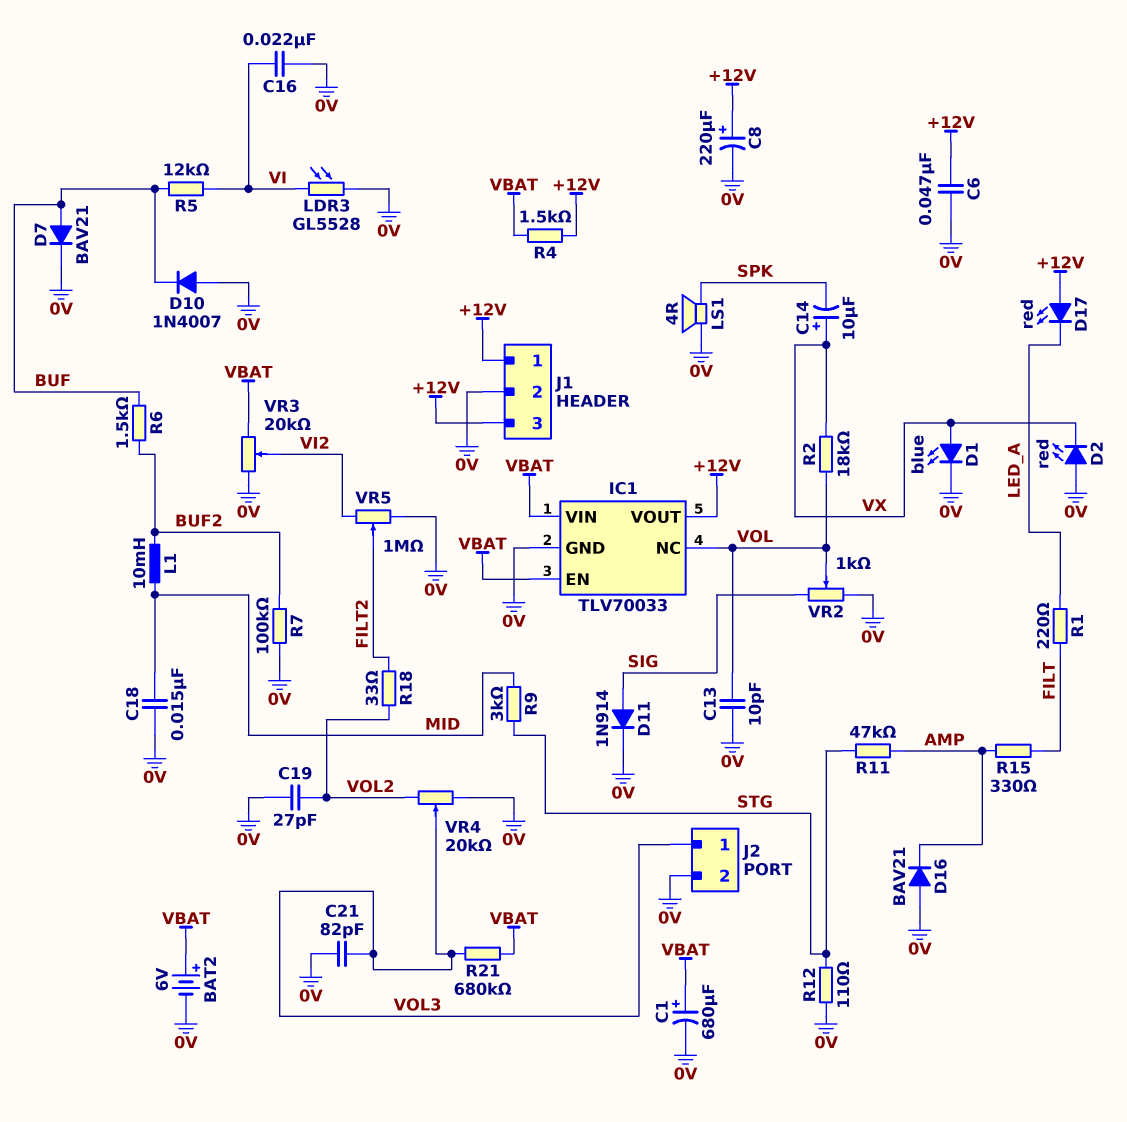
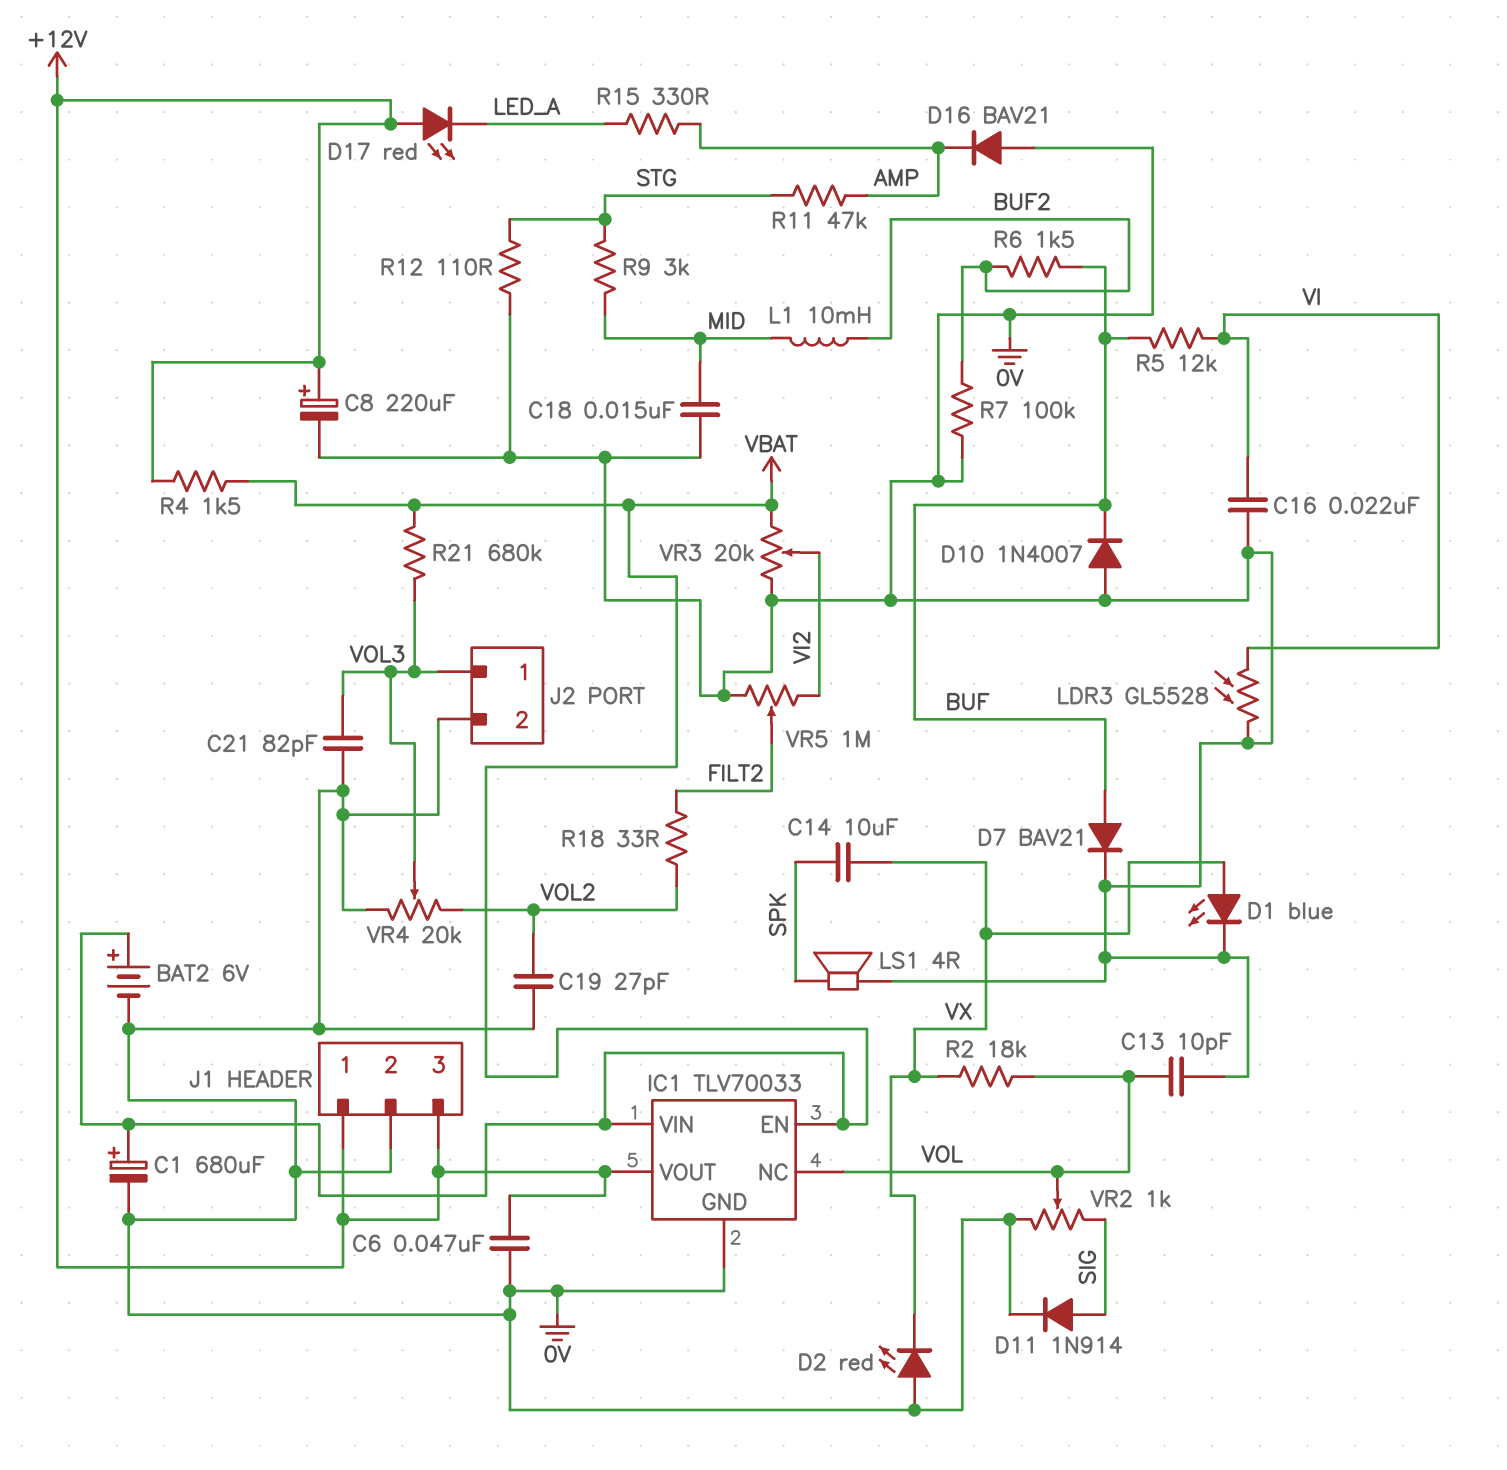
C14: 10uF (plus VX, minus SPK) -> 10uF (SPK, VX)
R1: 220 (FILT, LED_A) -> none
R15: 330 (AMP, FILT) -> 330 (AMP, LED_A)

